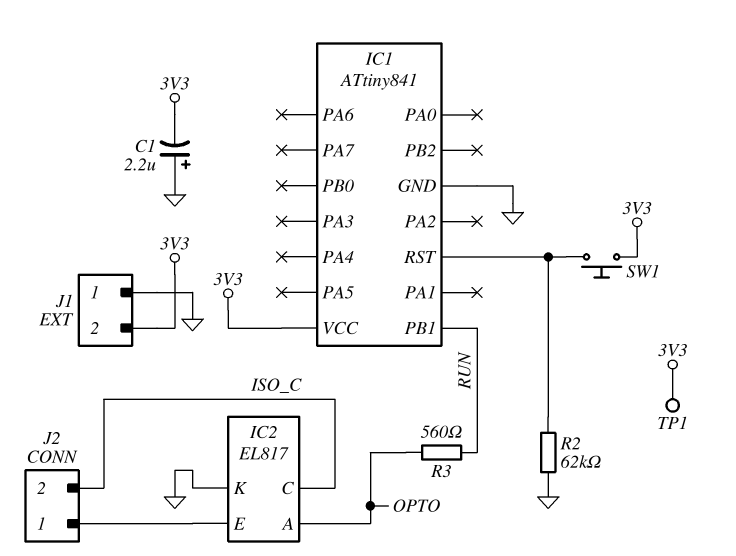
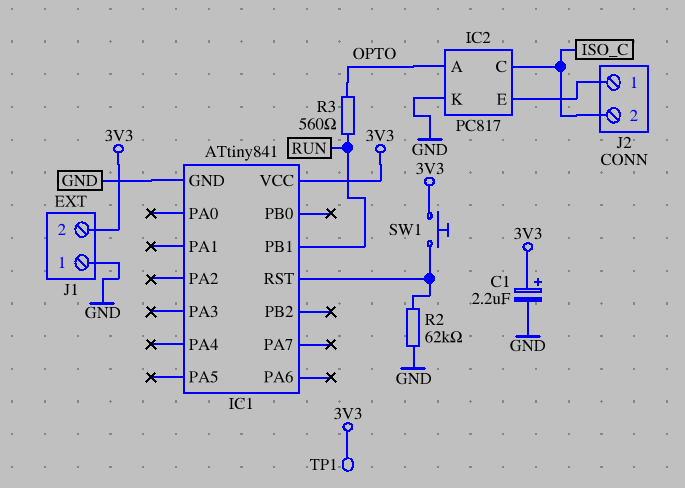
C1: 2.2uF (plus GND, minus 3V3) -> 2.2uF (plus 3V3, minus GND)
IC2: EL817 -> PC817

